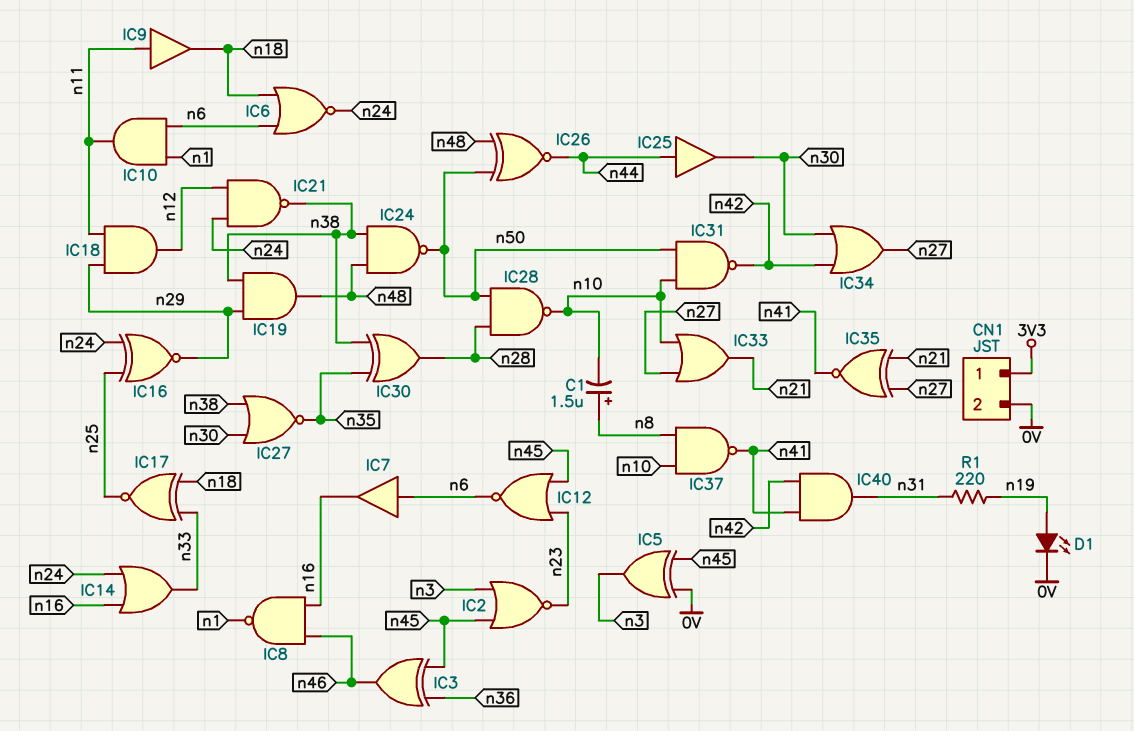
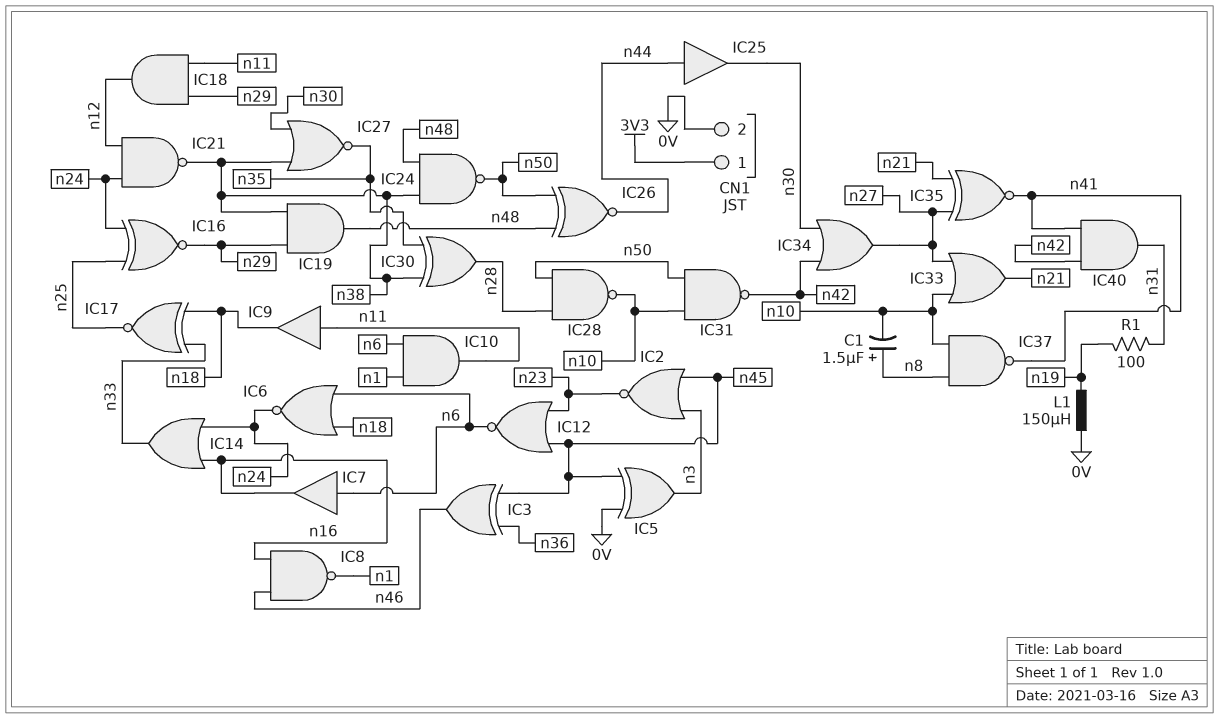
D1: LED (A n19, K 0V) -> none
L1: none -> 150uH (0V, n19)
R1: 220 (n19, n31) -> 100 (n19, n31)

